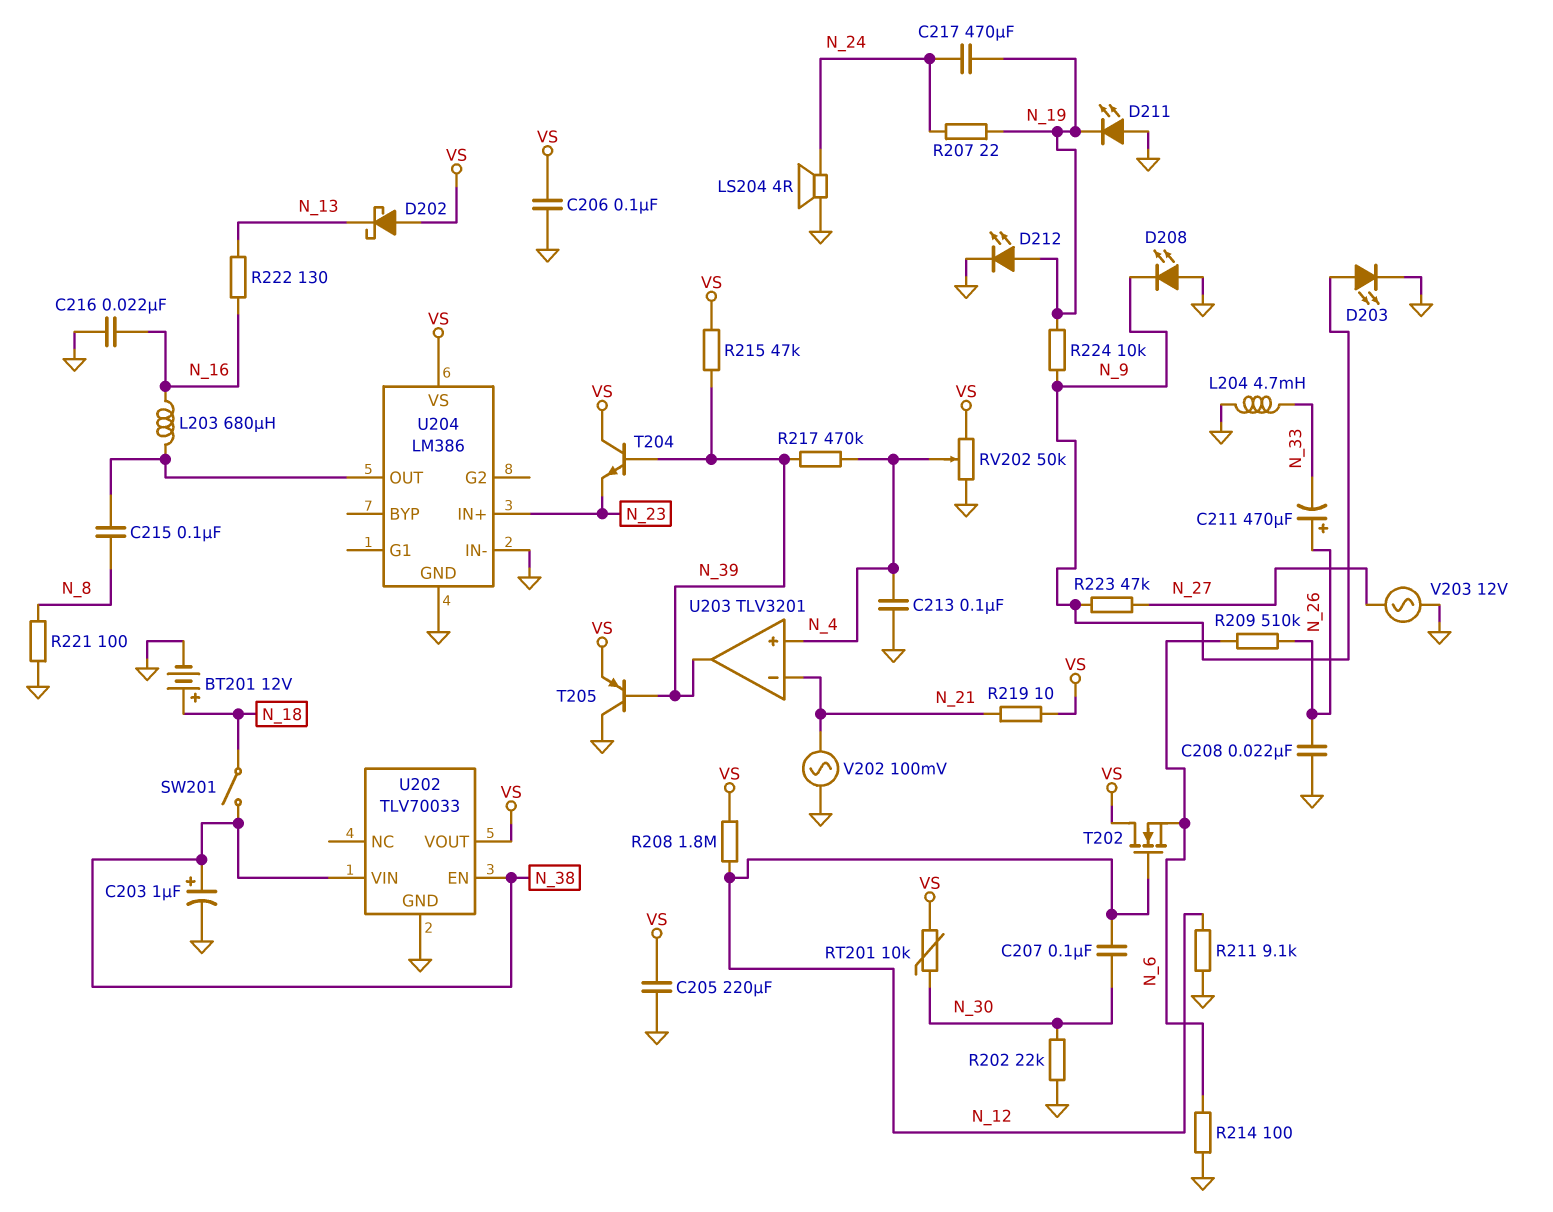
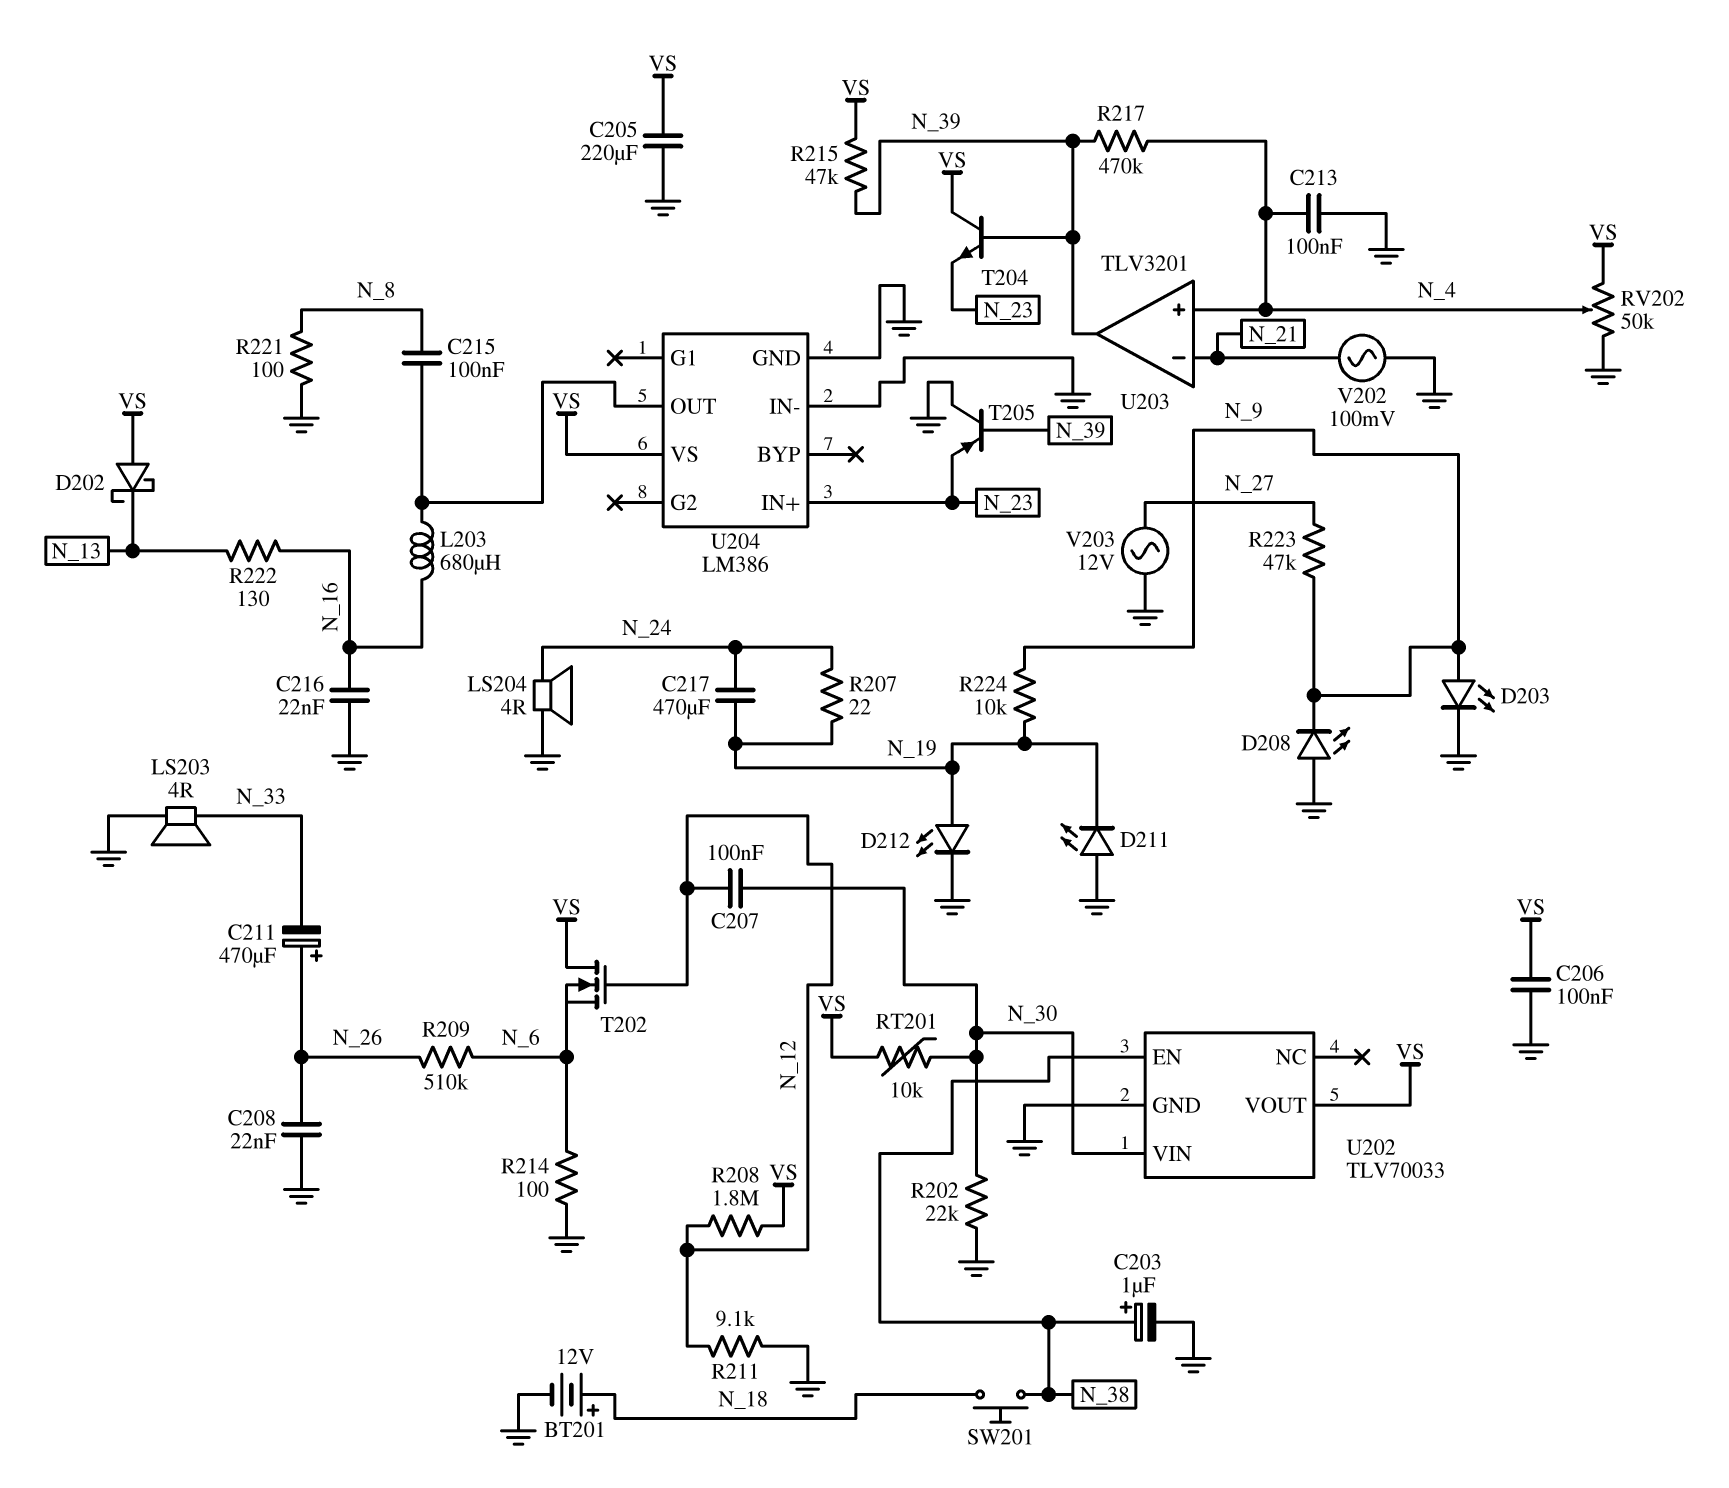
L204: 4.7mH (GND, N_33) -> none
LS203: none -> speaker 4R (GND, N_33)
R219: 10 (N_21, VS) -> none
SW201: switch (N_18, N_38) -> button (N_18, N_38)
T205: PNP (B N_39, C GND, E VS) -> PNP (B N_39, C GND, E N_23)
U202 pin VIN: N_38 -> N_30

